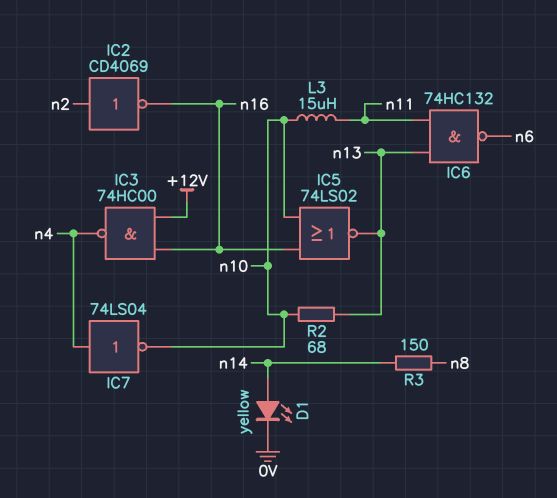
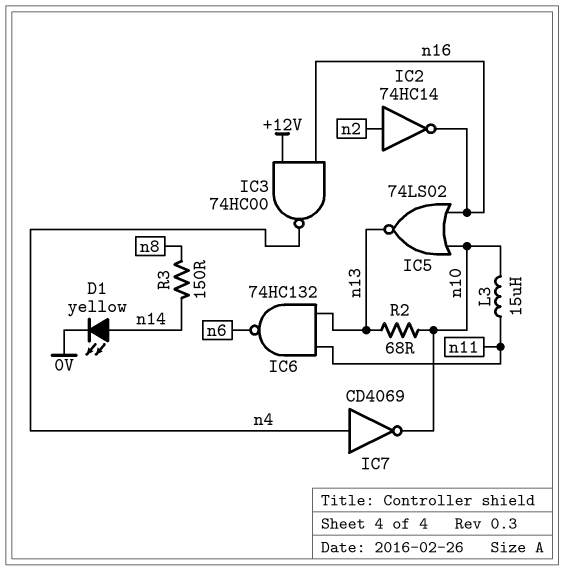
IC2: NOT CD4069 (in n2, out n16) -> NOT 74HC14 (in n2, out n16)
IC7: NOT 74LS04 (in n4, out n10) -> NOT CD4069 (in n4, out n10)

